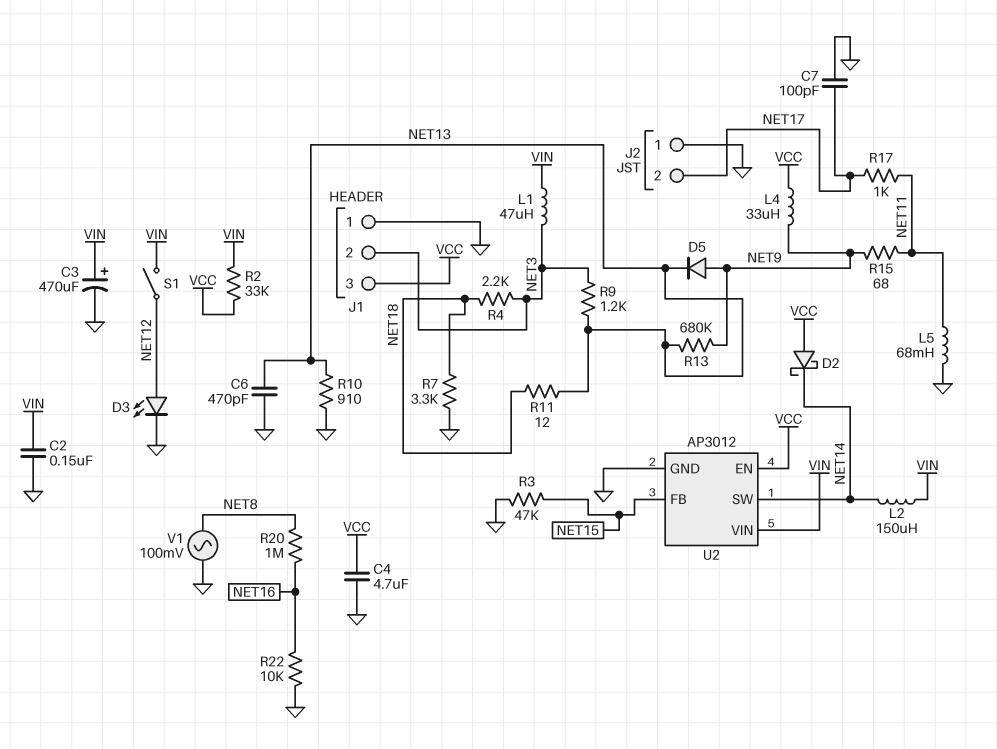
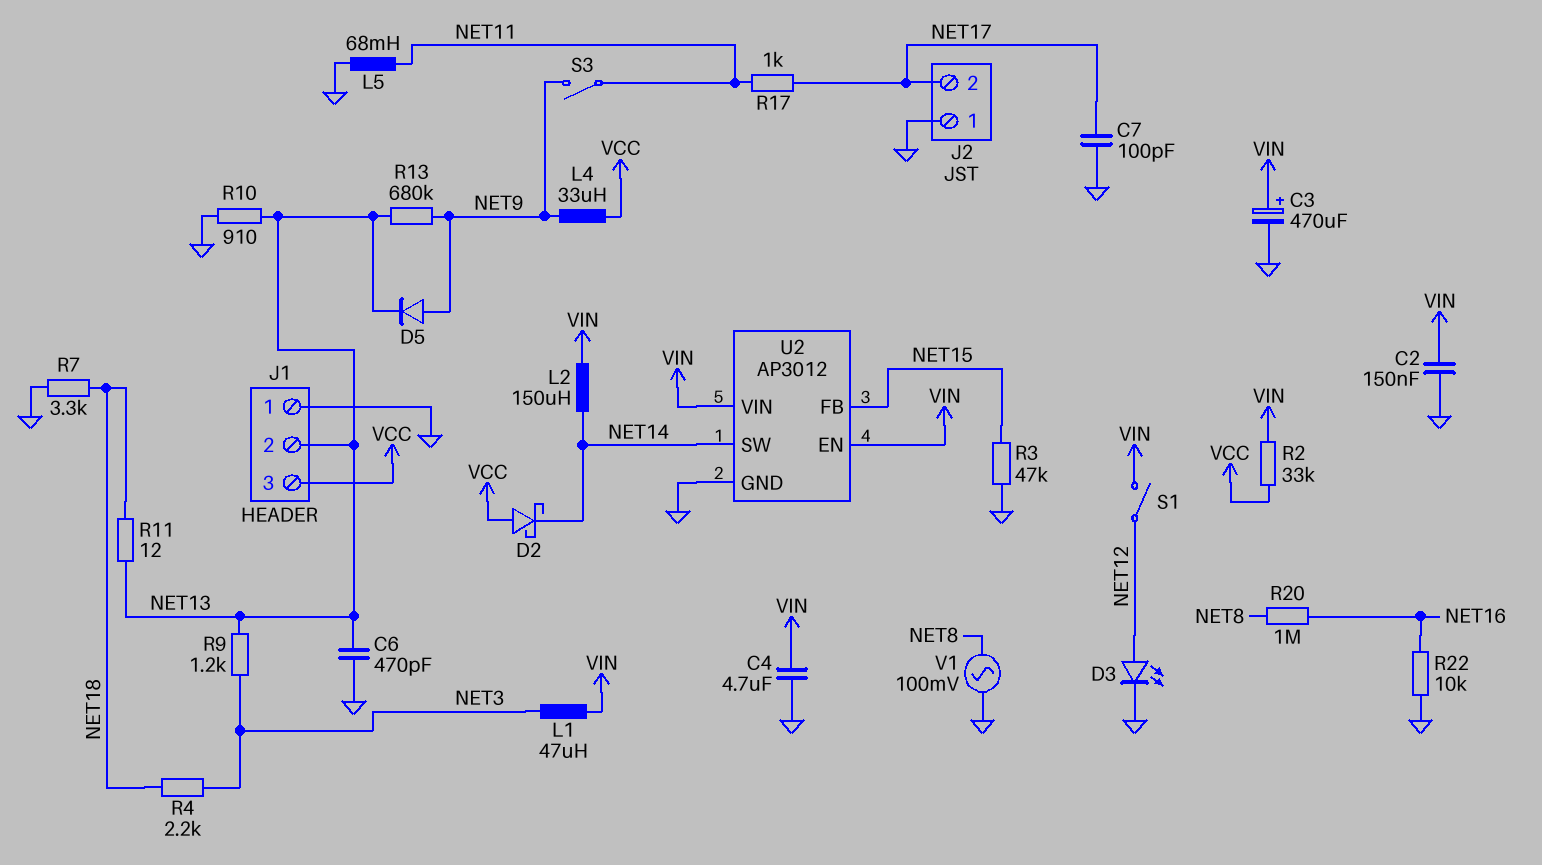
C4: 4.7uF (GND, VCC) -> 4.7uF (GND, VIN)
J1 pin 2: NET3 -> NET13
R15: 68 (NET9, NET11) -> none
S3: none -> switch (NET9, NET11)
U2 pin EN: VCC -> VIN

